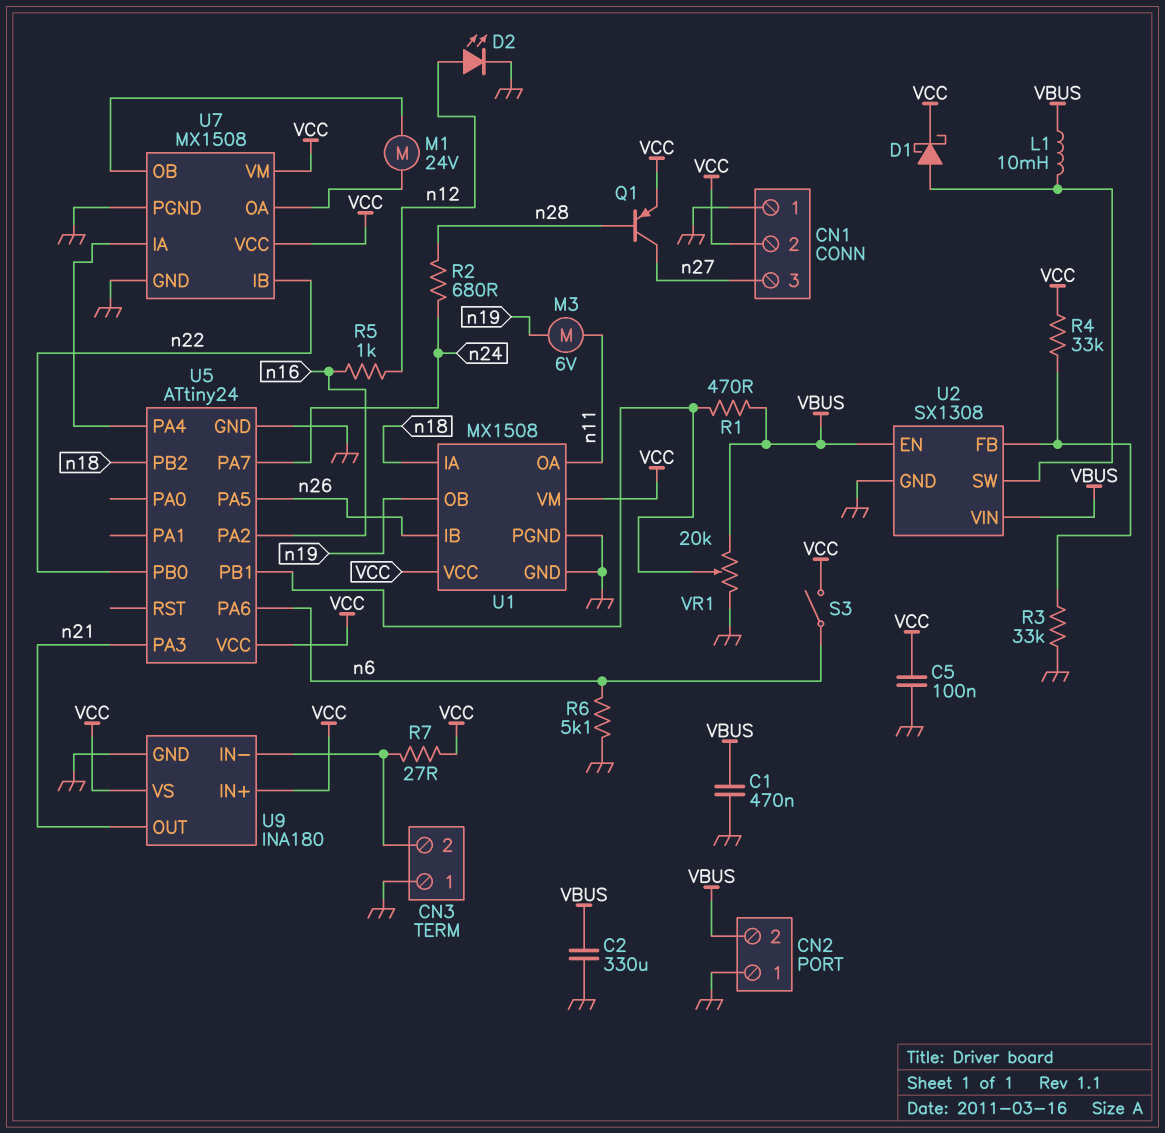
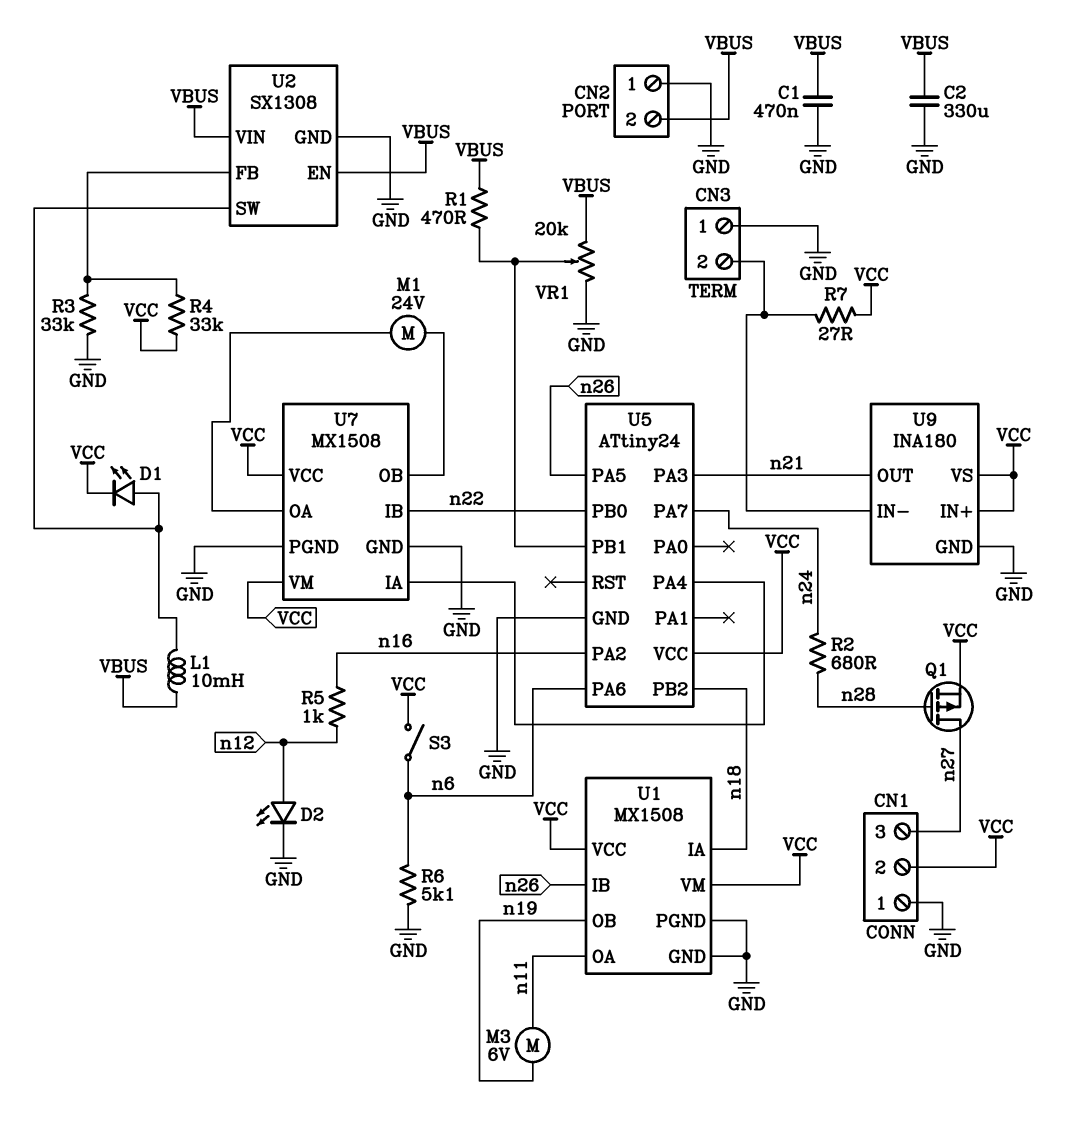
C5: 100nF (GND, VCC) -> none
D1: schottky (A U2/SW, K VCC) -> LED (A U2/SW, K VCC)
Q1: PNP (B n28, C n27, E VCC) -> PMOS (G n28, D n27, S VCC)

